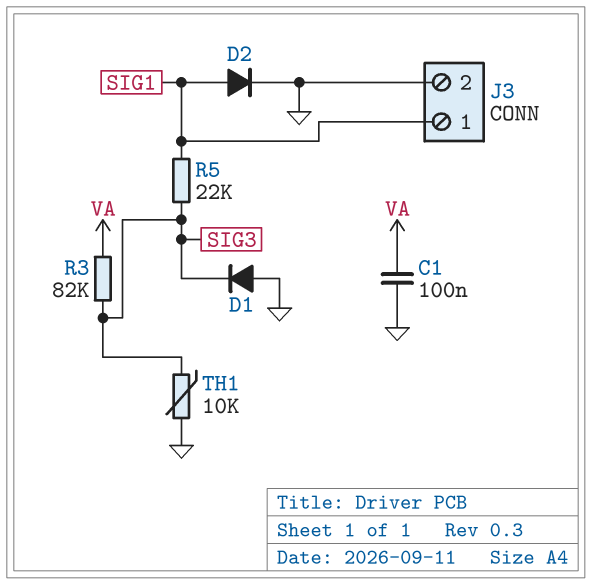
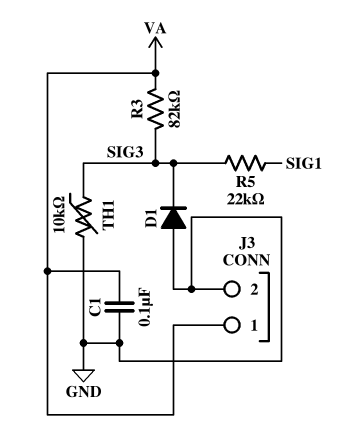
D2: diode (A SIG1, K GND) -> none
J3 pin 1: SIG1 -> VA

